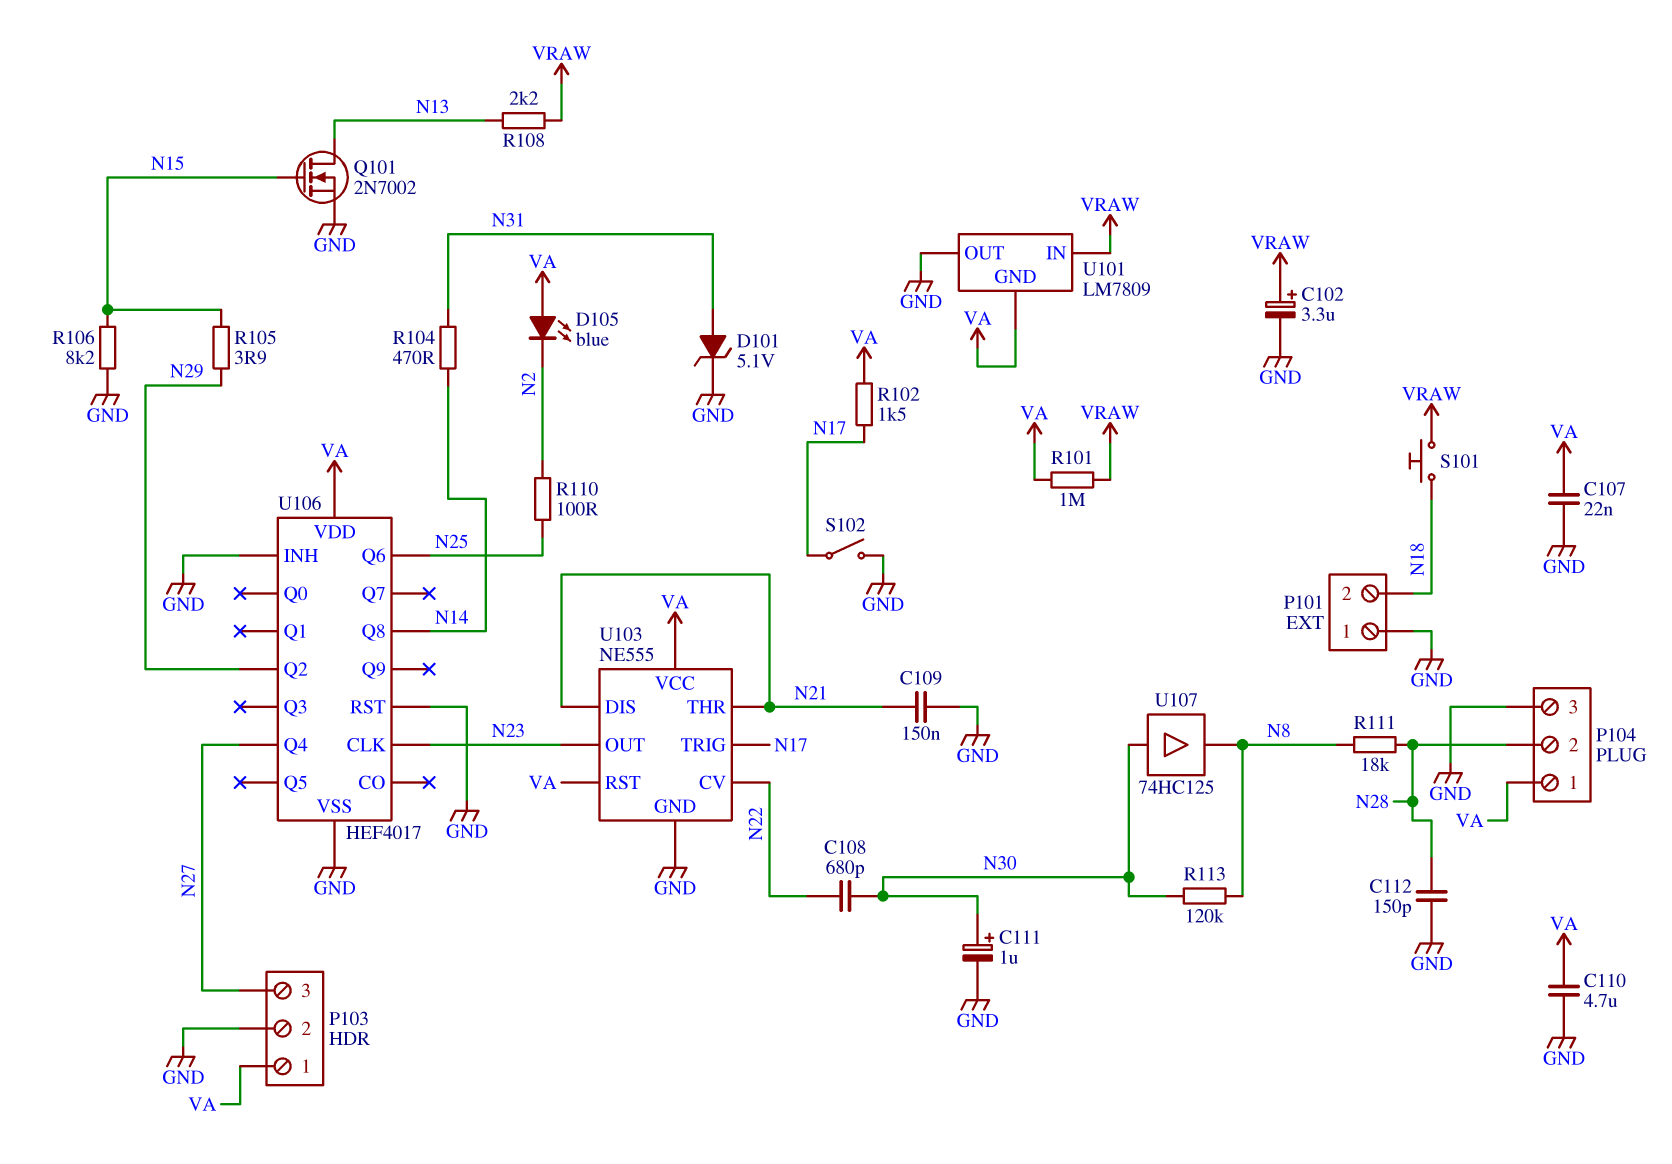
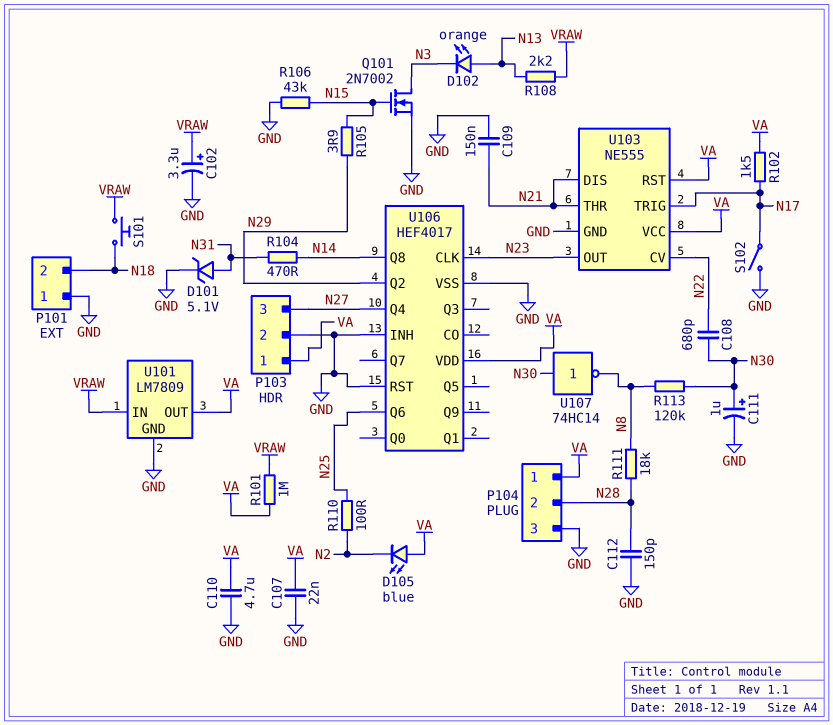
D102: none -> LED orange (A N13, K N3)
Q101: NMOS 2N7002 (G N15, D N13, S GND) -> NMOS 2N7002 (G N15, D N3, S GND)
R106: 8.2k (GND, N15) -> 43k (GND, N15)
U101 pin GND: VA -> GND
U101 pin OUT: GND -> VA
U107: buffer 74HC125 (in N30, out N8) -> NOT 74HC14 (in N30, out N8)

